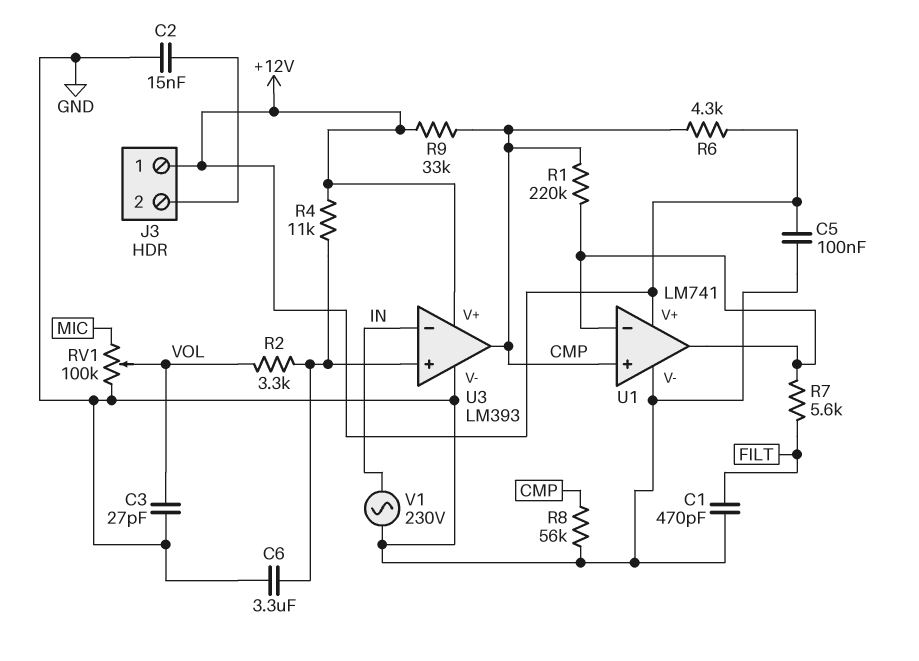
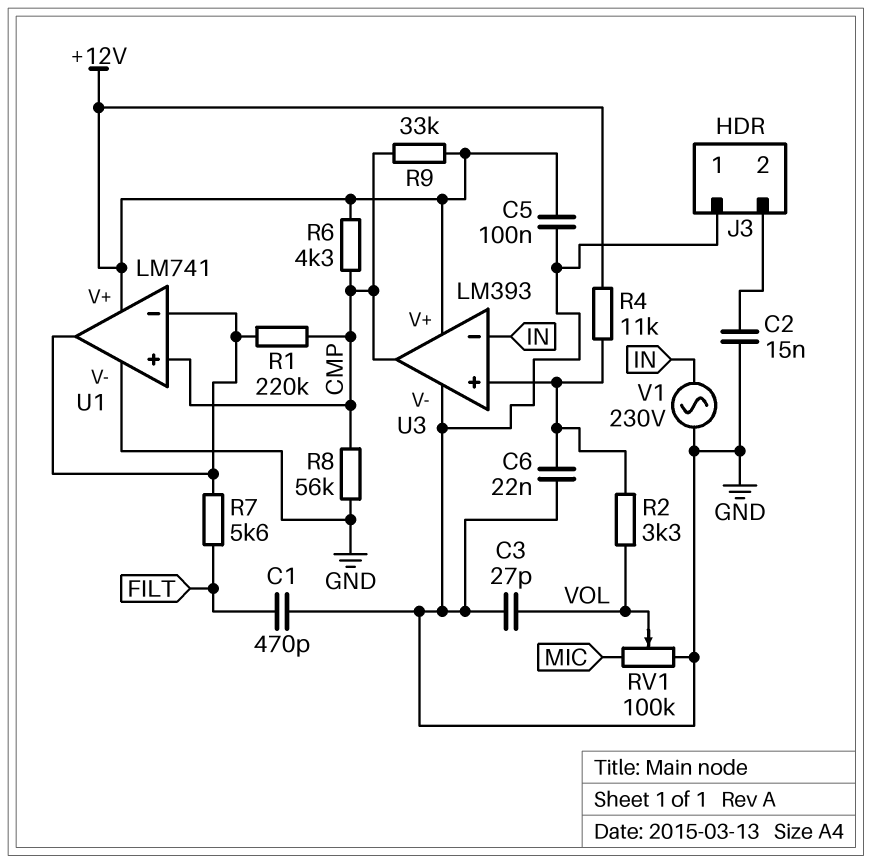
C6: 3.3uF (GND, U3/in+) -> 22nF (GND, U3/in+)
J3 pin 1: +12V -> GND

